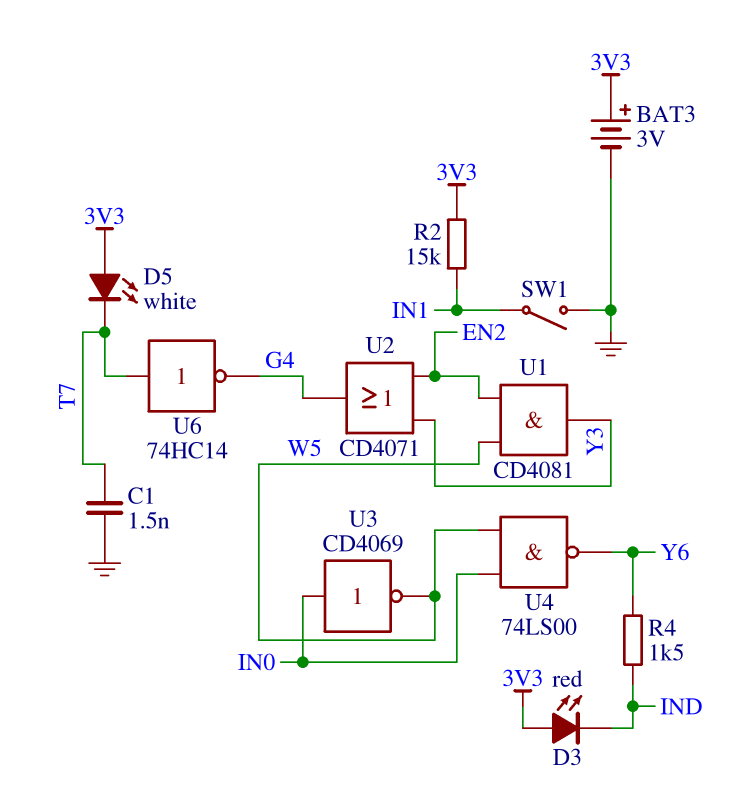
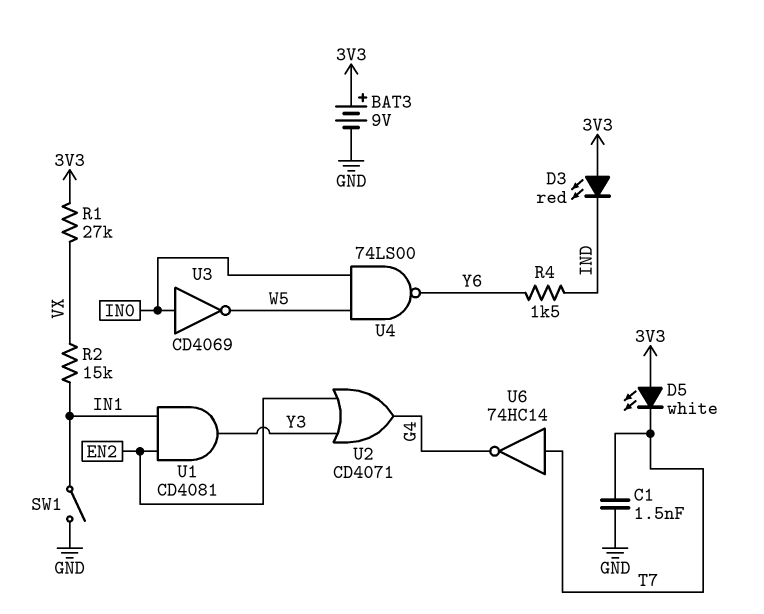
BAT3: 3V (plus 3V3, minus GND) -> 9V (plus 3V3, minus GND)
R1: none -> 27k (3V3, VX)
R2: 15k (3V3, IN1) -> 15k (IN1, VX)
U1: AND CD4081 (in EN2, in W5, out Y3) -> AND CD4081 (in EN2, in IN1, out Y3)

